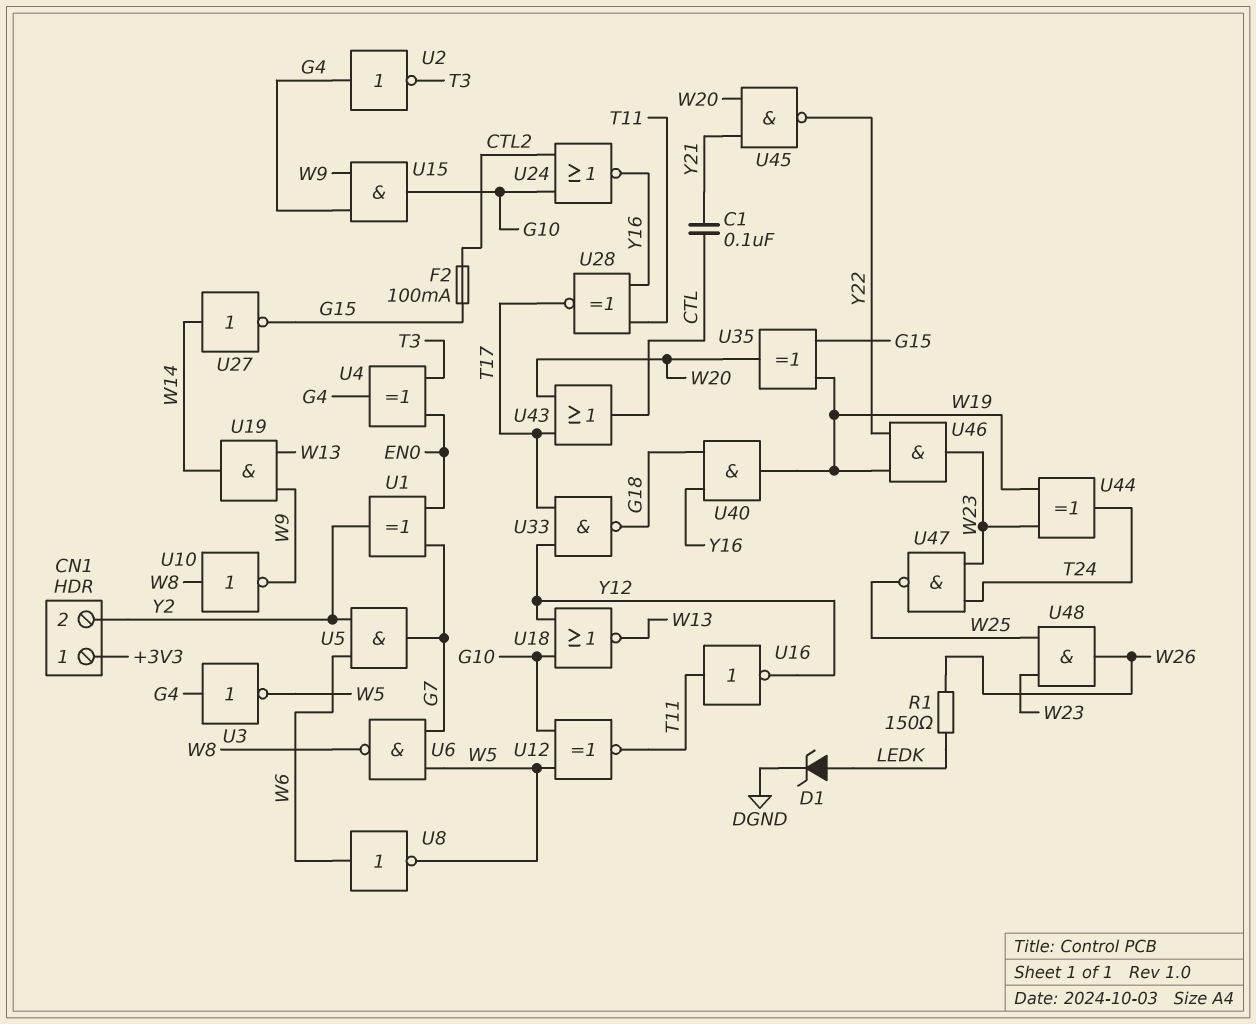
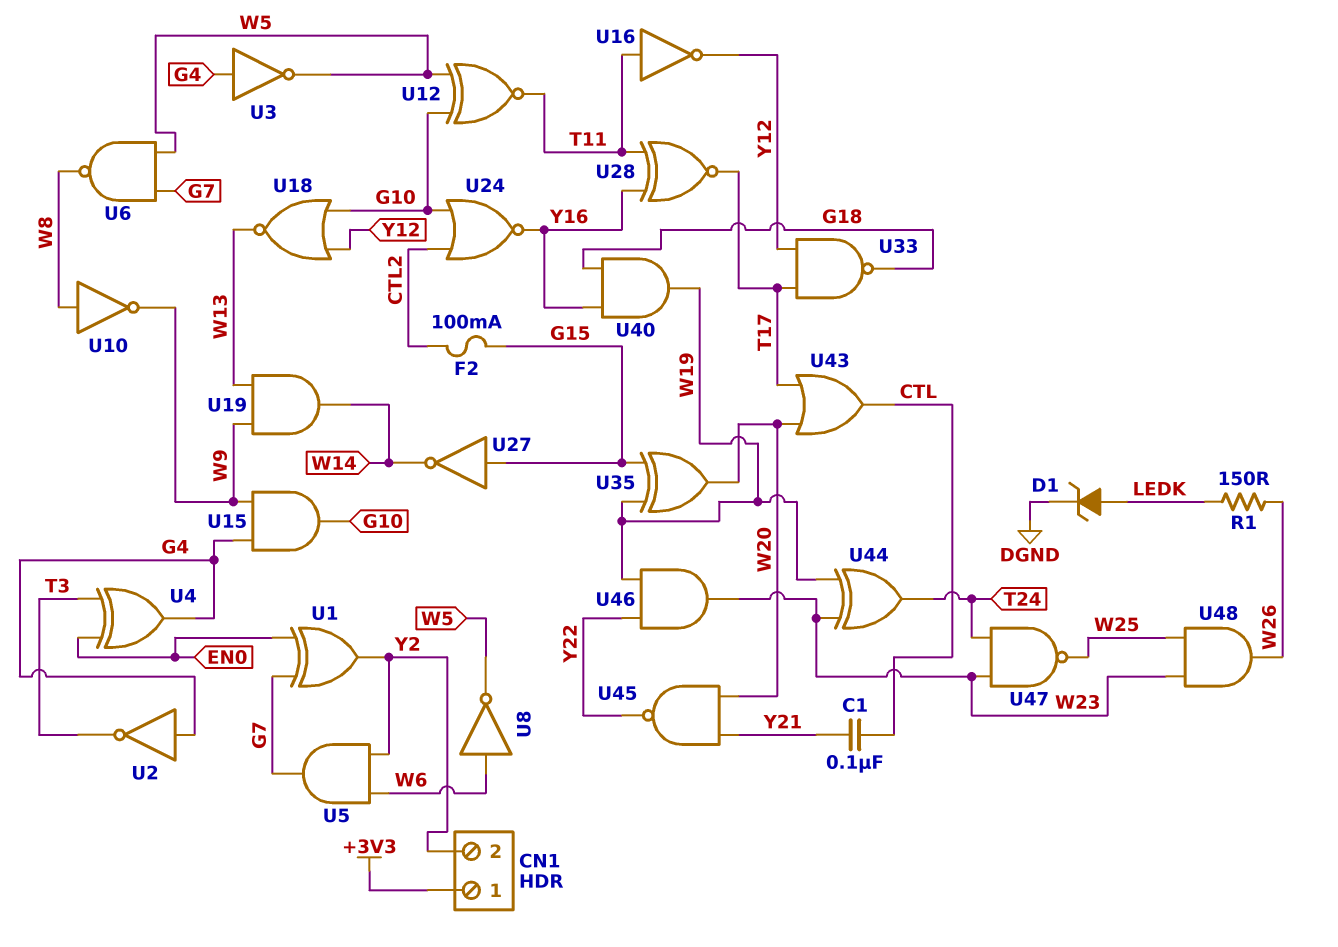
U27: NOT (in W14, out G15) -> NOT (in G15, out W14)

